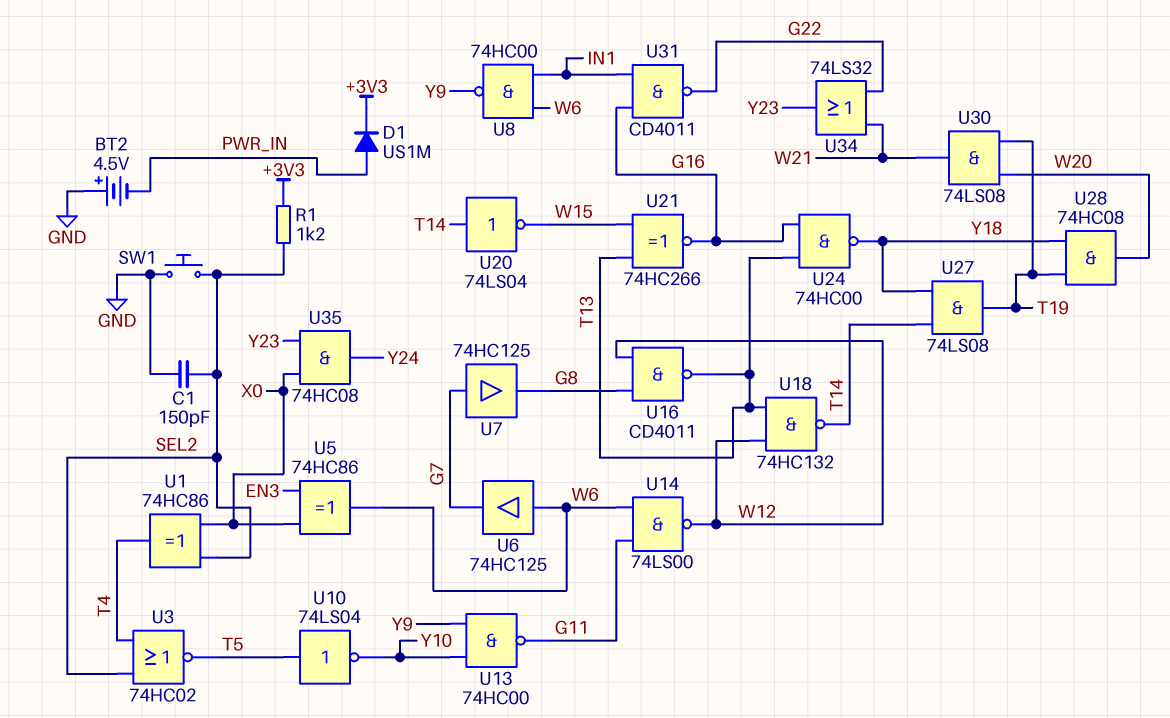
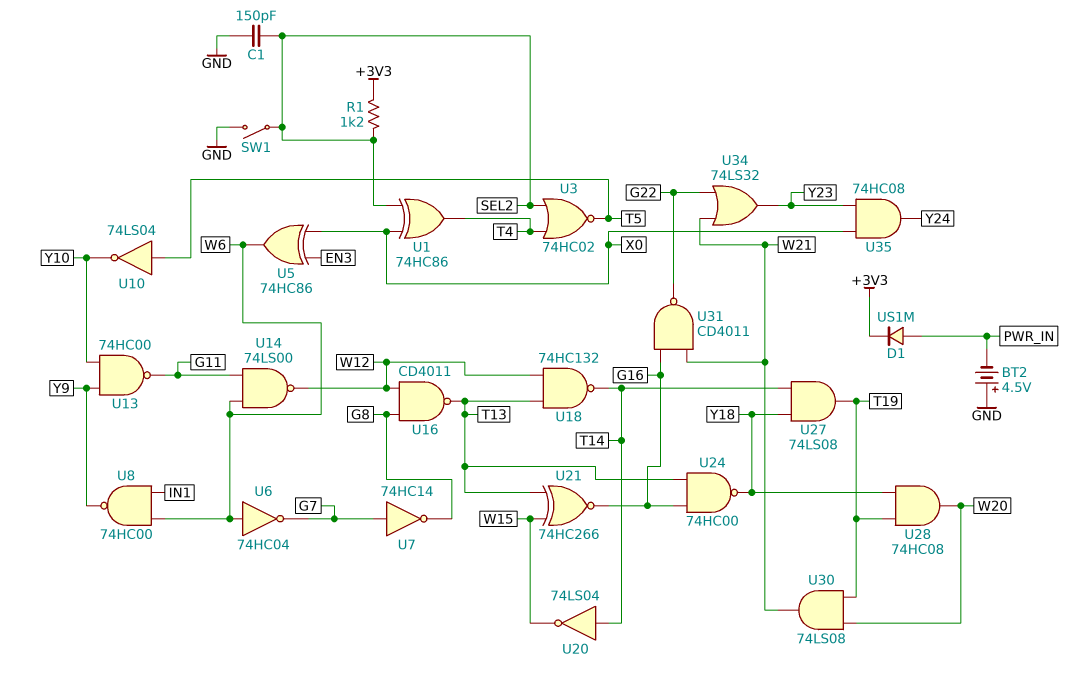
SW1: button (GND, SEL2) -> switch (GND, SEL2)
U6: buffer 74HC125 (in W6, out G7) -> NOT 74HC04 (in W6, out G7)
U7: buffer 74HC125 (in G7, out G8) -> NOT 74HC14 (in G7, out G8)
U31: NAND CD4011 (in G16, in IN1, out G22) -> NAND CD4011 (in G16, in W21, out G22)

